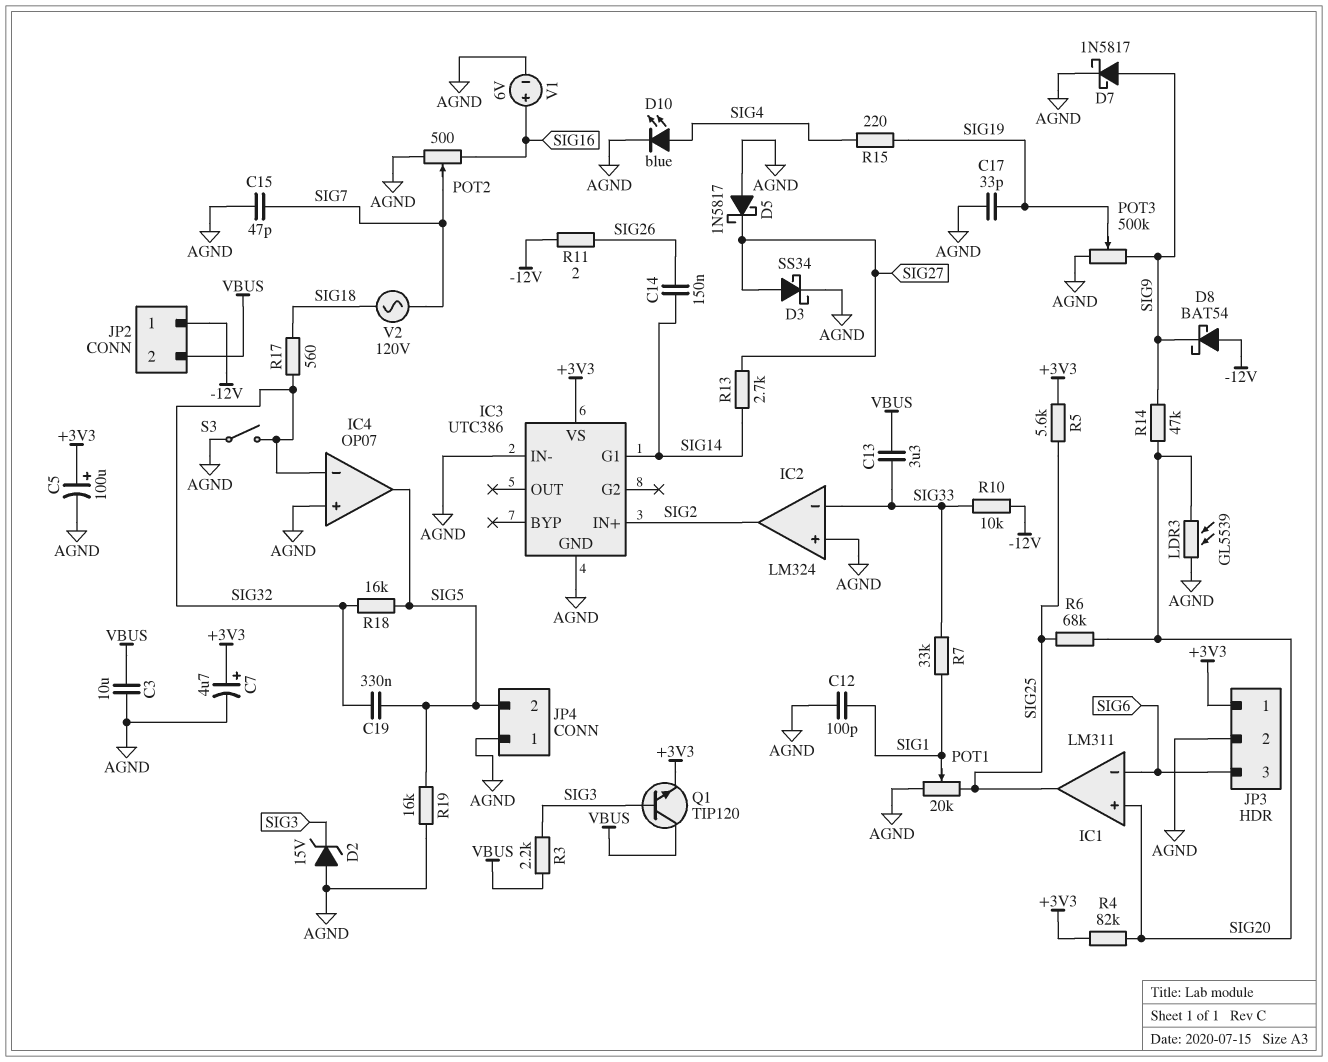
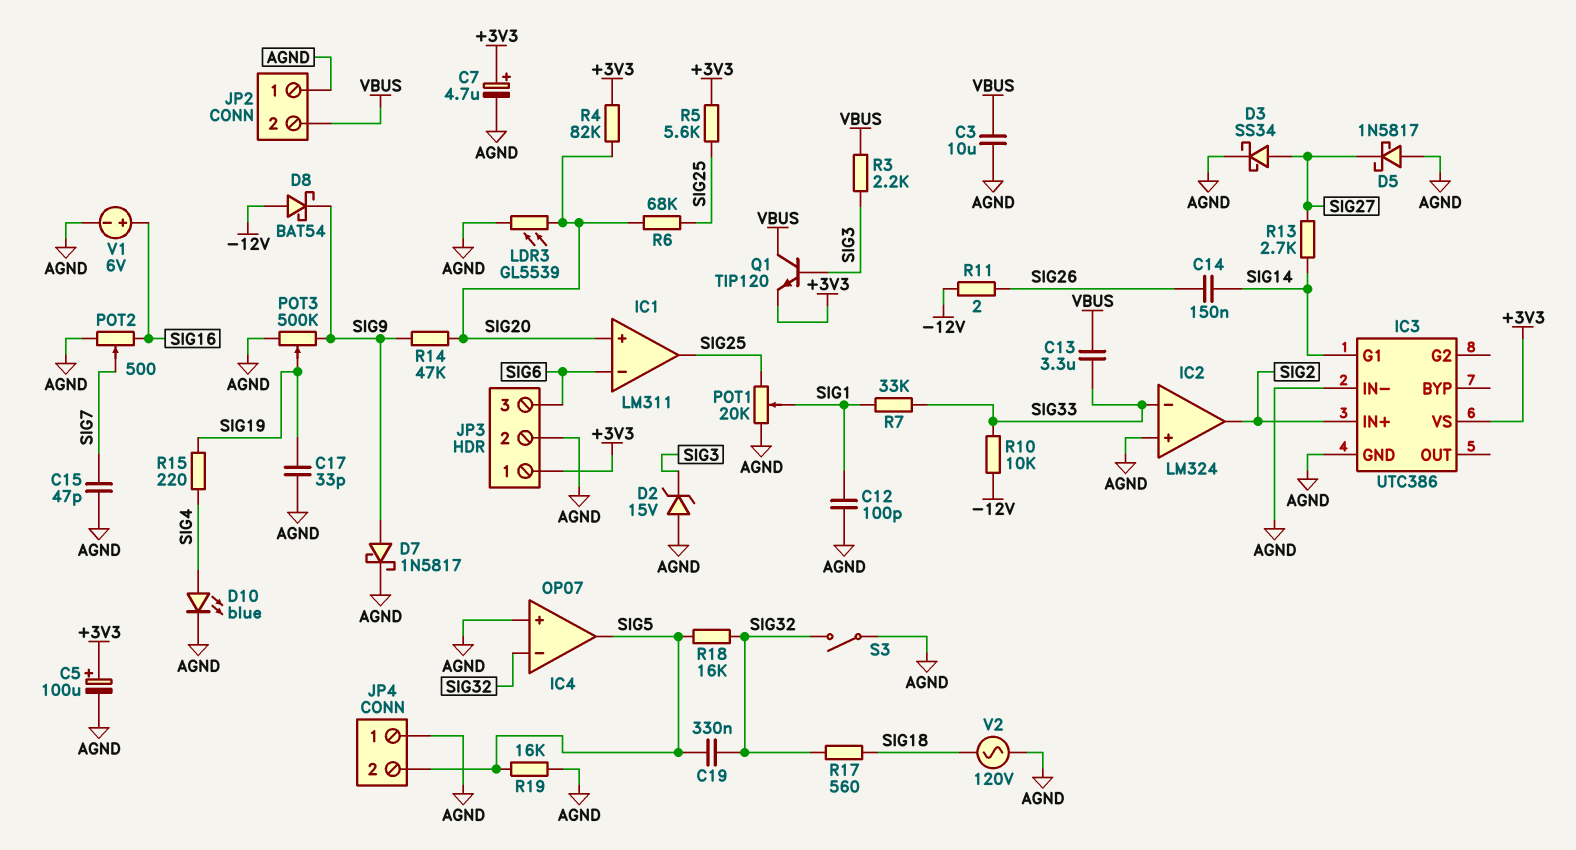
JP2 pin 1: -12V -> AGND
V2: AC 120V (SIG7, SIG18) -> AC 120V (AGND, SIG18)

